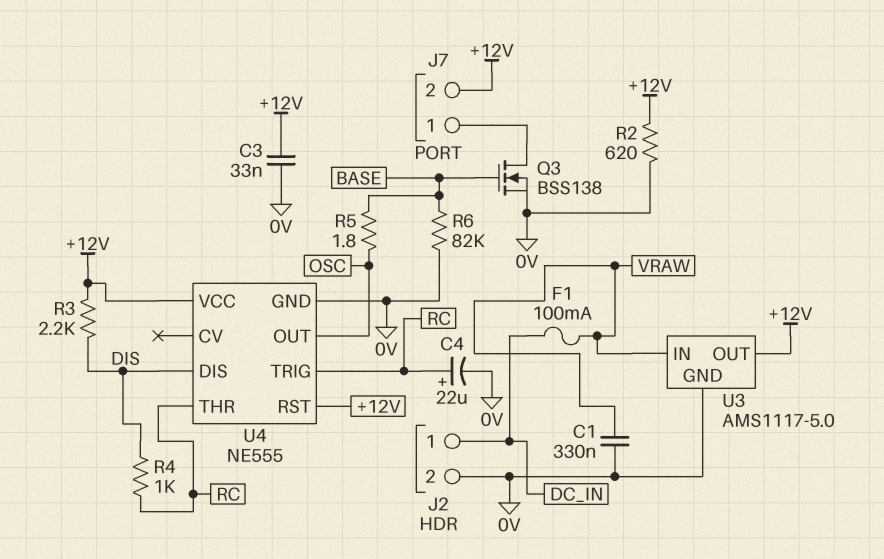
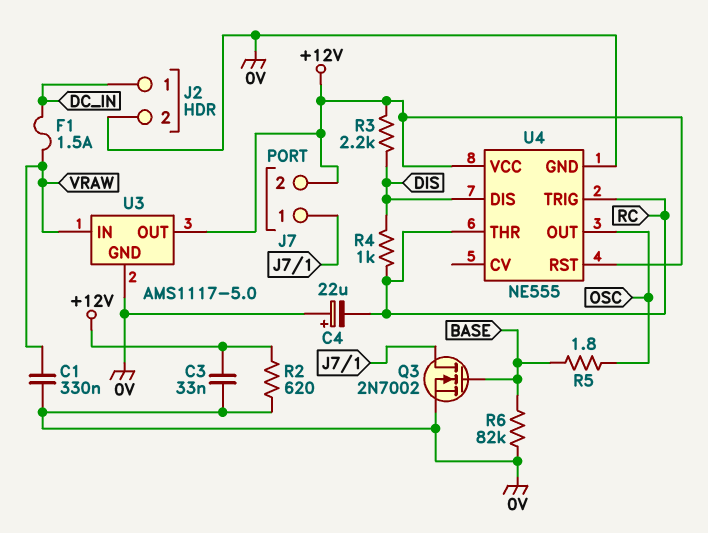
C4: 22uF (plus RC, minus 0V) -> 22uF (plus 0V, minus RC)
F1: 100mA (DC_IN, VRAW) -> 1.5A (DC_IN, VRAW)
Q3: NMOS BSS138 (G BASE, D J7/1, S 0V) -> NMOS 2N7002 (G BASE, D J7/1, S 0V)

